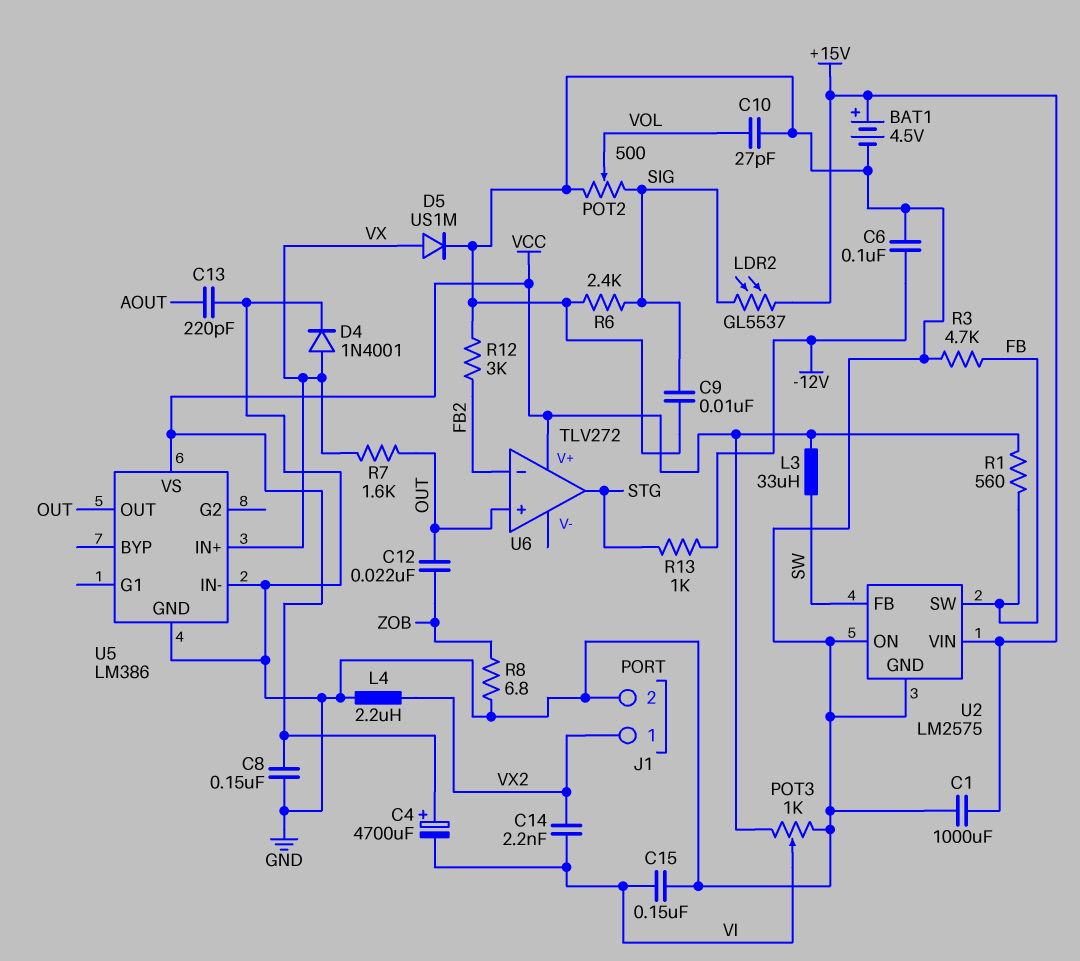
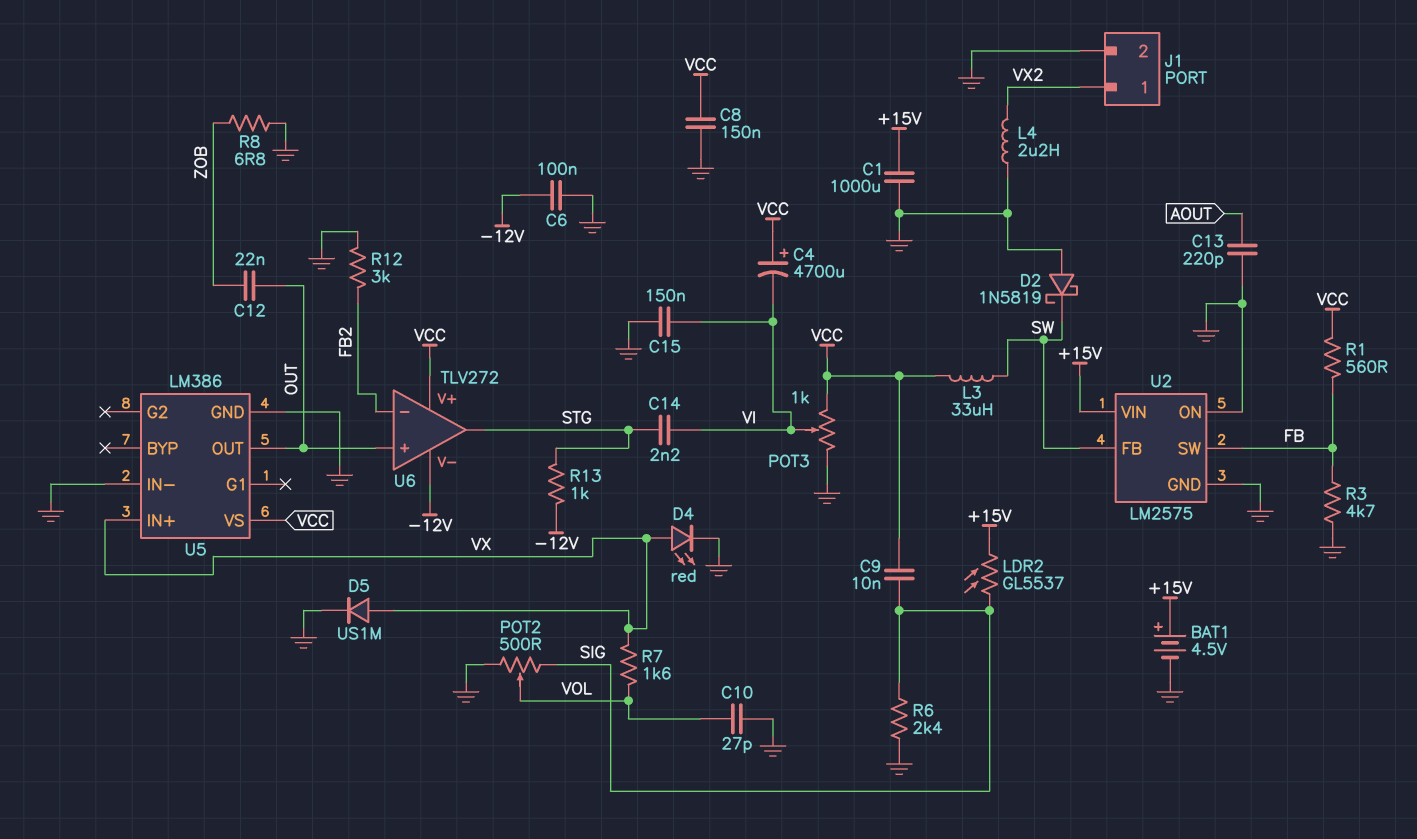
C9: 10nF (GND, SIG) -> 10nF (SIG, VCC)
C14: 2.2nF (VI, VX2) -> 2.2nF (STG, VI)
D2: none -> schottky 1N5819 (A GND, K SW)
D4: diode 1N4001 (A VX, K GND) -> LED red (A VX, K GND)
R7: 1.6k (OUT, VX) -> 1.6k (VOL, VX)
U6 pin V-: none -> -12V

